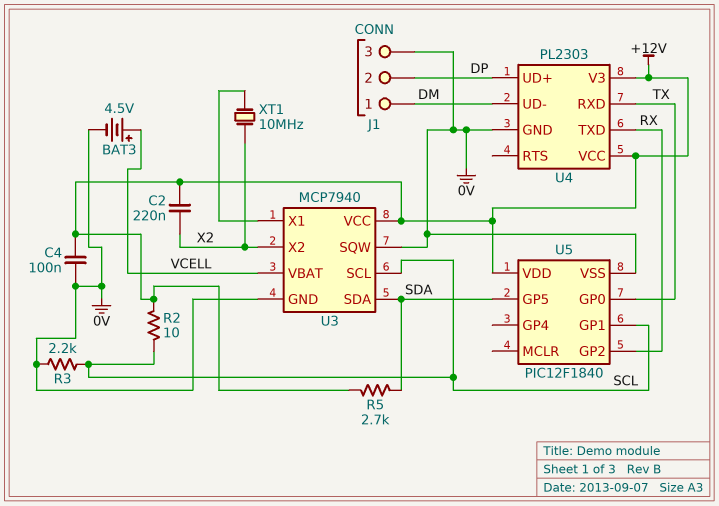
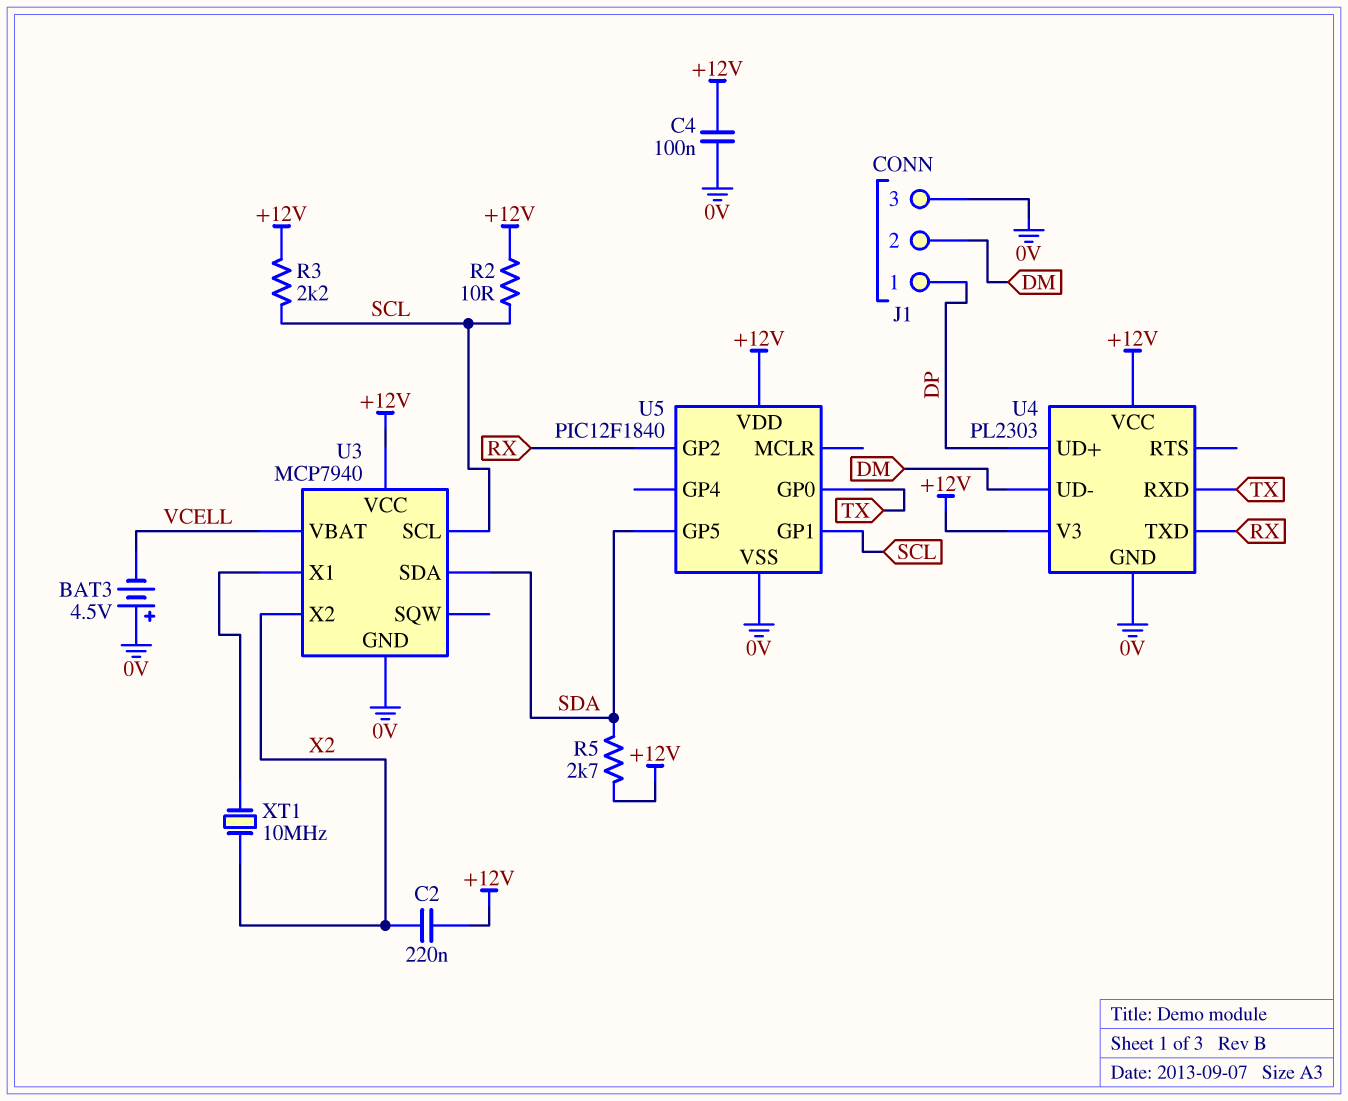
BAT3: 4.5V (plus VCELL, minus 0V) -> 4.5V (plus 0V, minus VCELL)
J1 pin 1: DM -> DP
J1 pin 2: DP -> DM
R3: 2.2k (0V, SCL) -> 2.2k (+12V, SCL)
U3 pin SQW: 0V -> none

